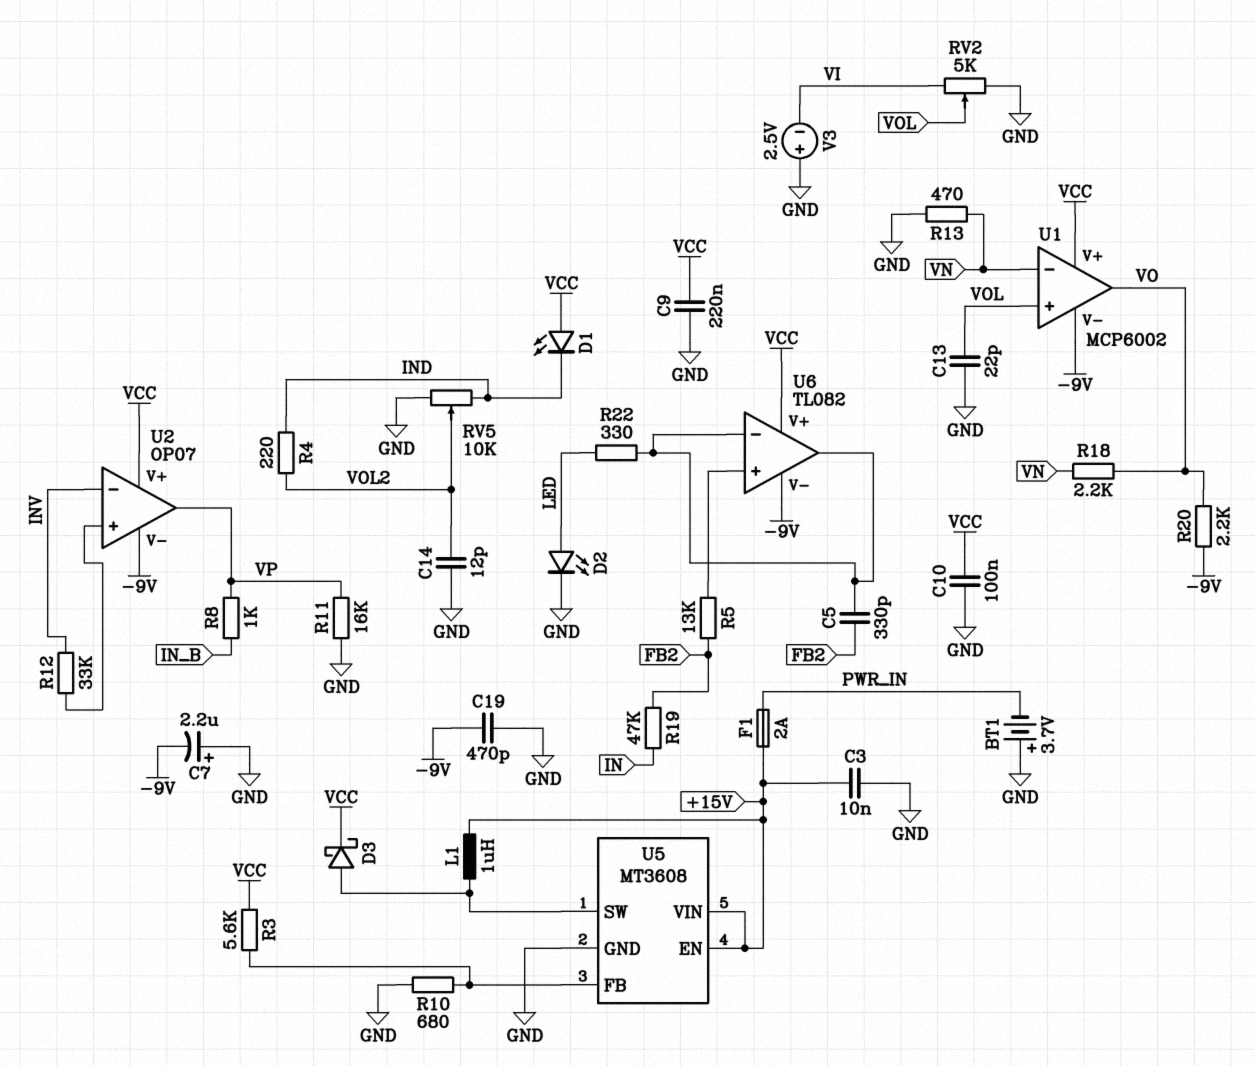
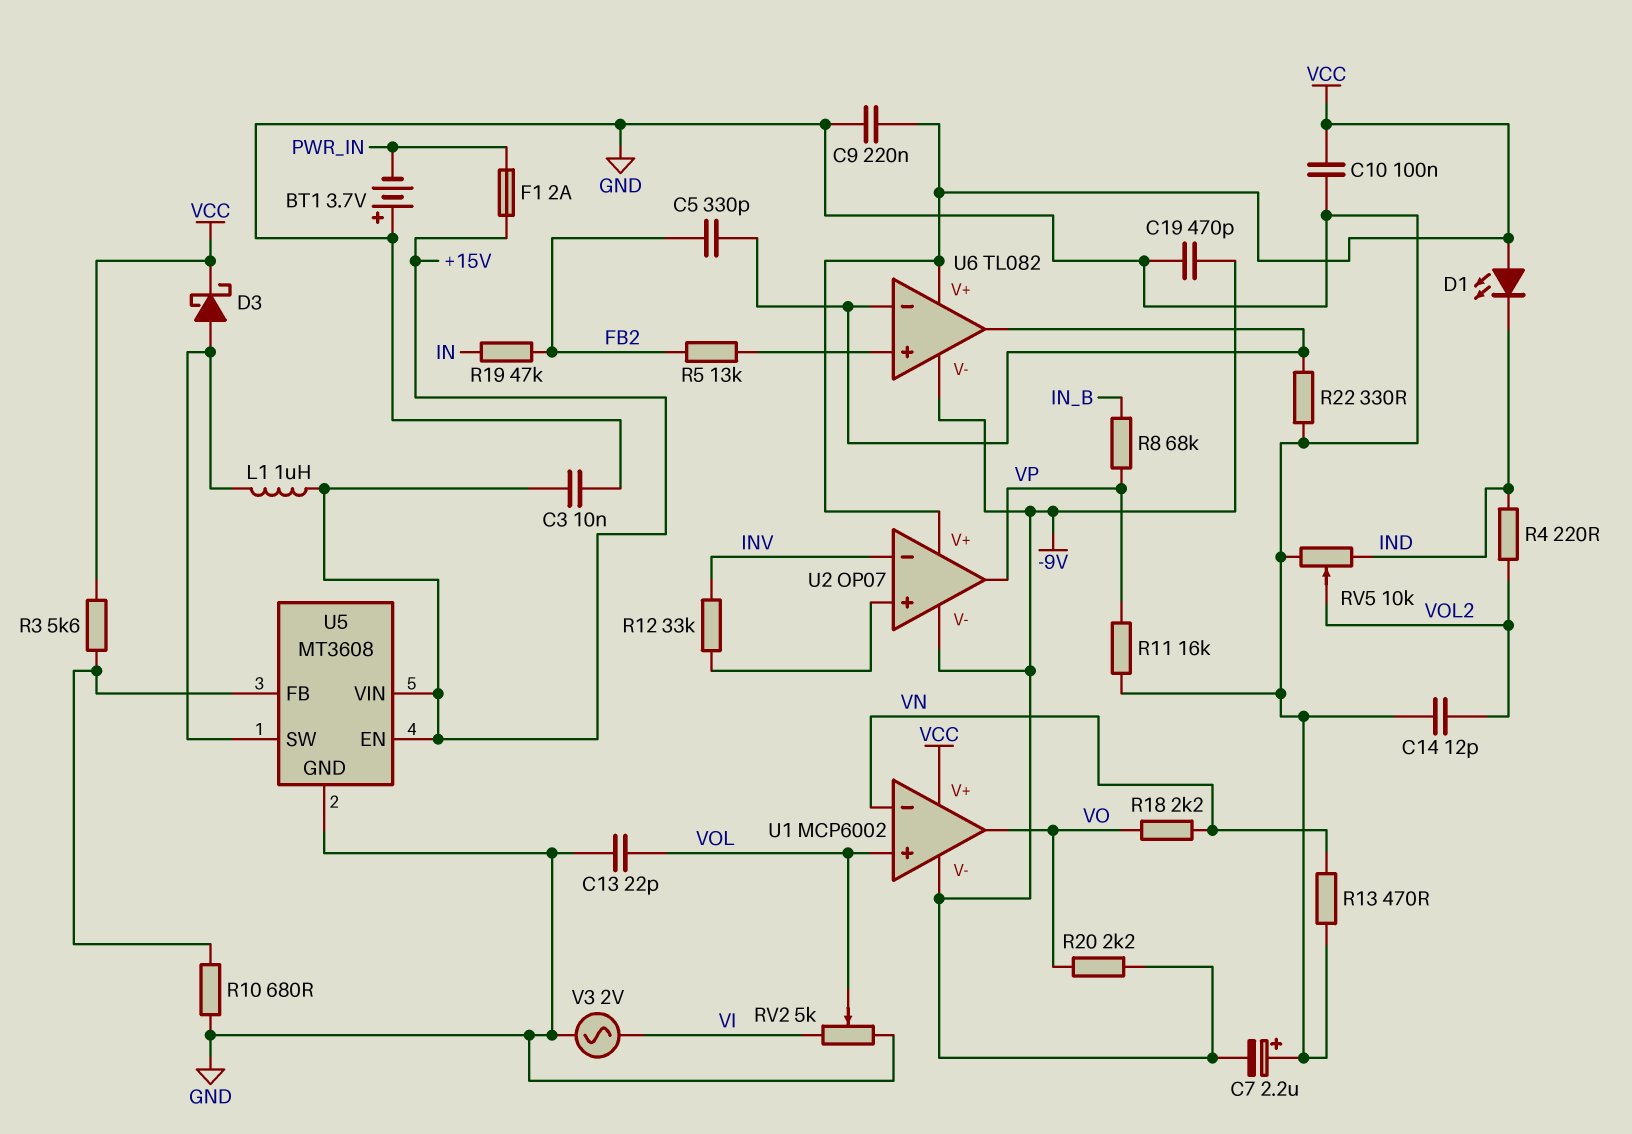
D2: LED (A LED, K GND) -> none
R8: 1k (IN_B, VP) -> 68k (IN_B, VP)
R22: 330 (LED, U6/in-) -> 330 (GND, U6/in-)
V3: 2.5V (plus GND, minus VI) -> AC 2V (GND, VI)

